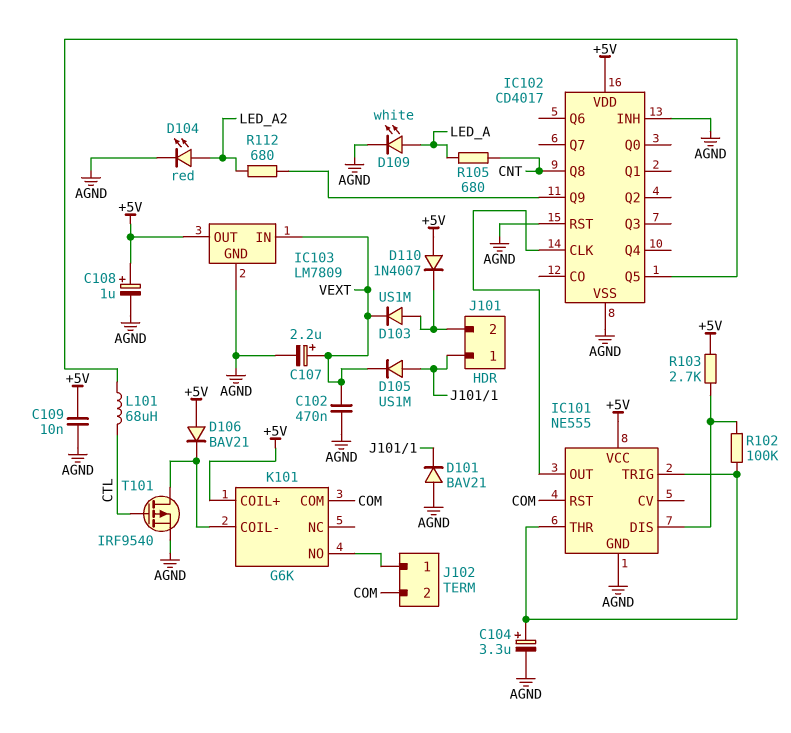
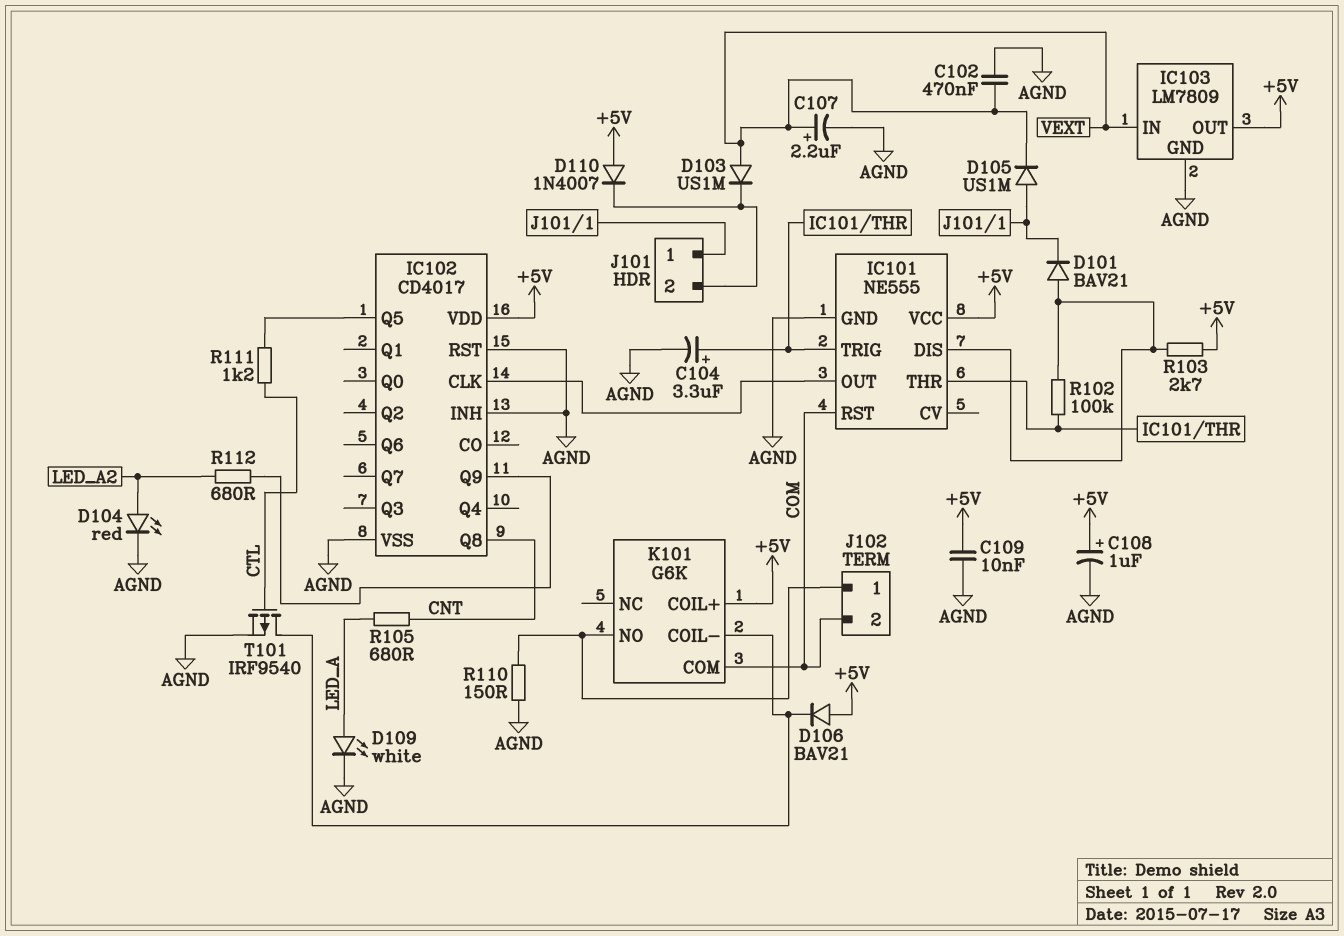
D101: diode BAV21 (A AGND, K J101/1) -> diode BAV21 (A IC101/DIS, K J101/1)
D103: diode US1M (A J101/2, K VEXT) -> diode US1M (A VEXT, K J101/2)
L101: 68uH (CTL, IC102/Q5) -> none
R110: none -> 150 (AGND, J102/1)
R111: none -> 1.2k (CTL, IC102/Q5)

